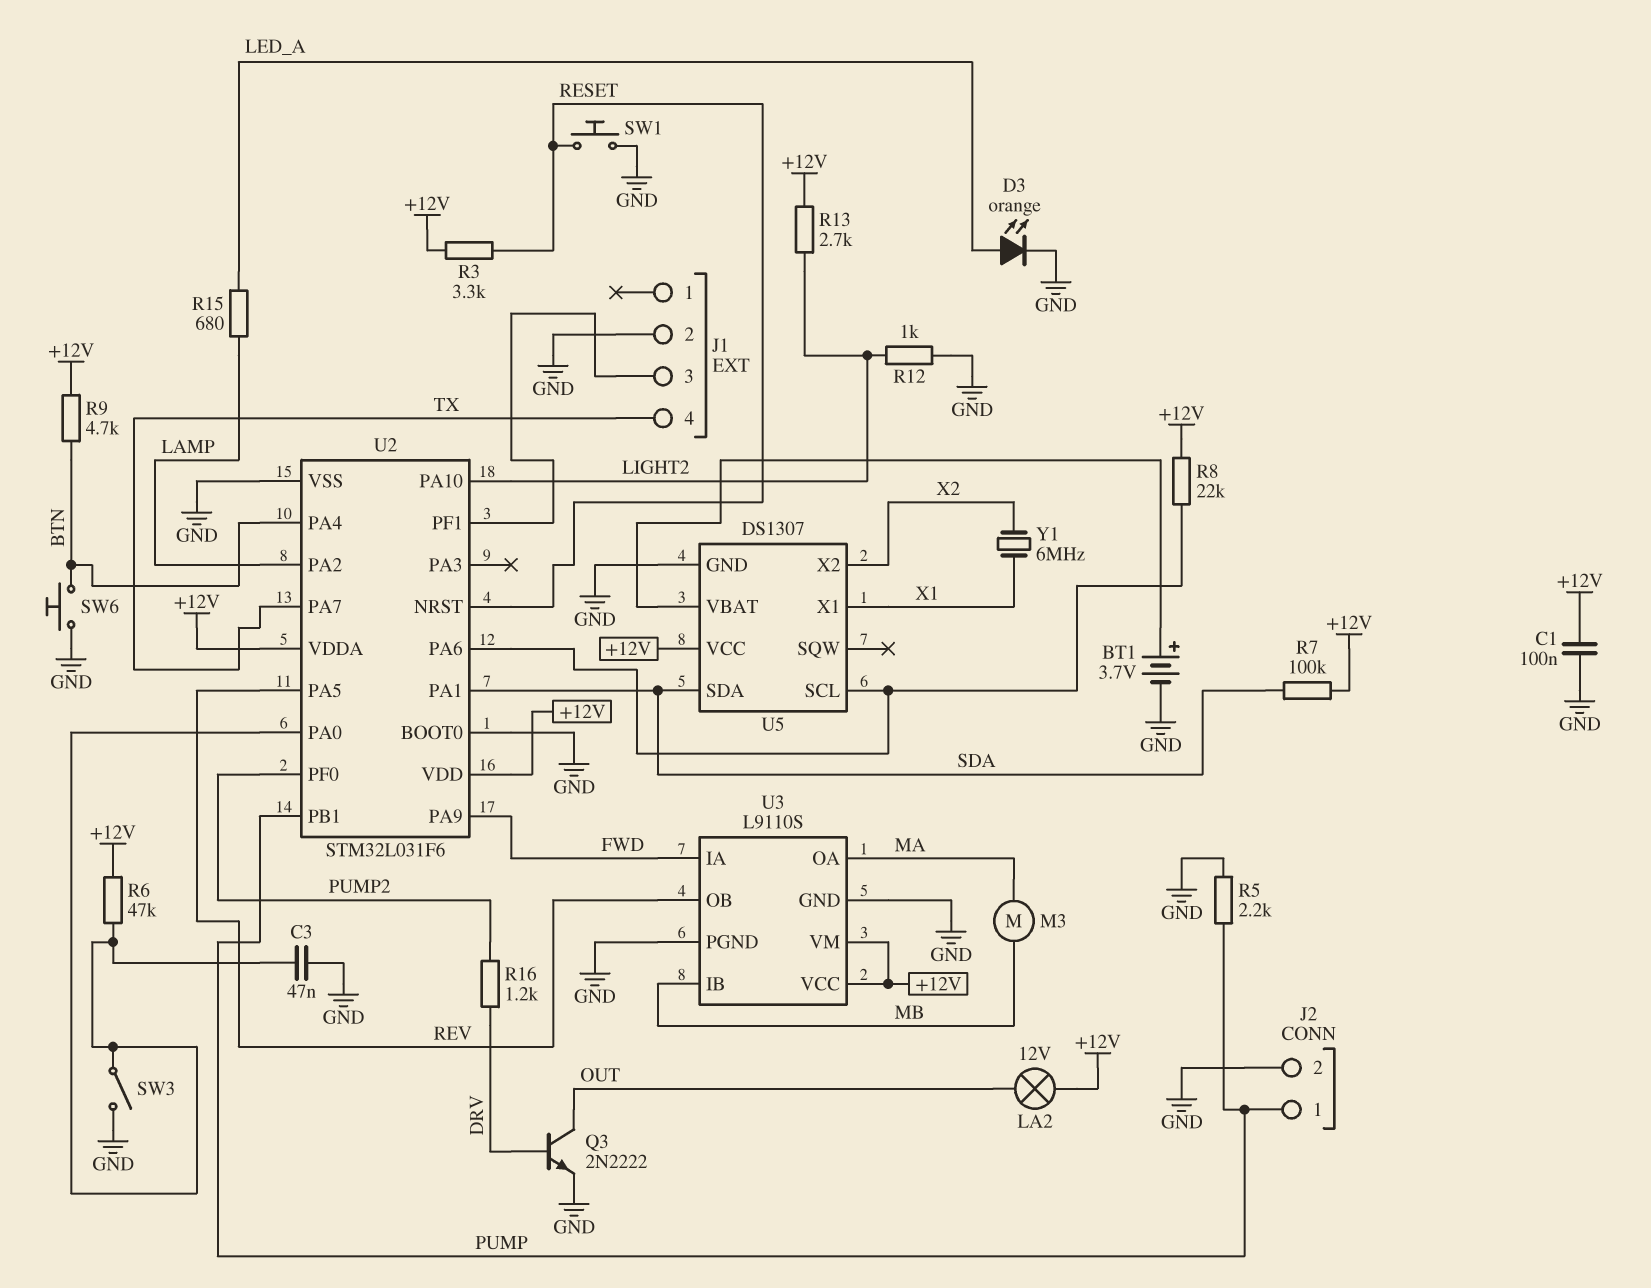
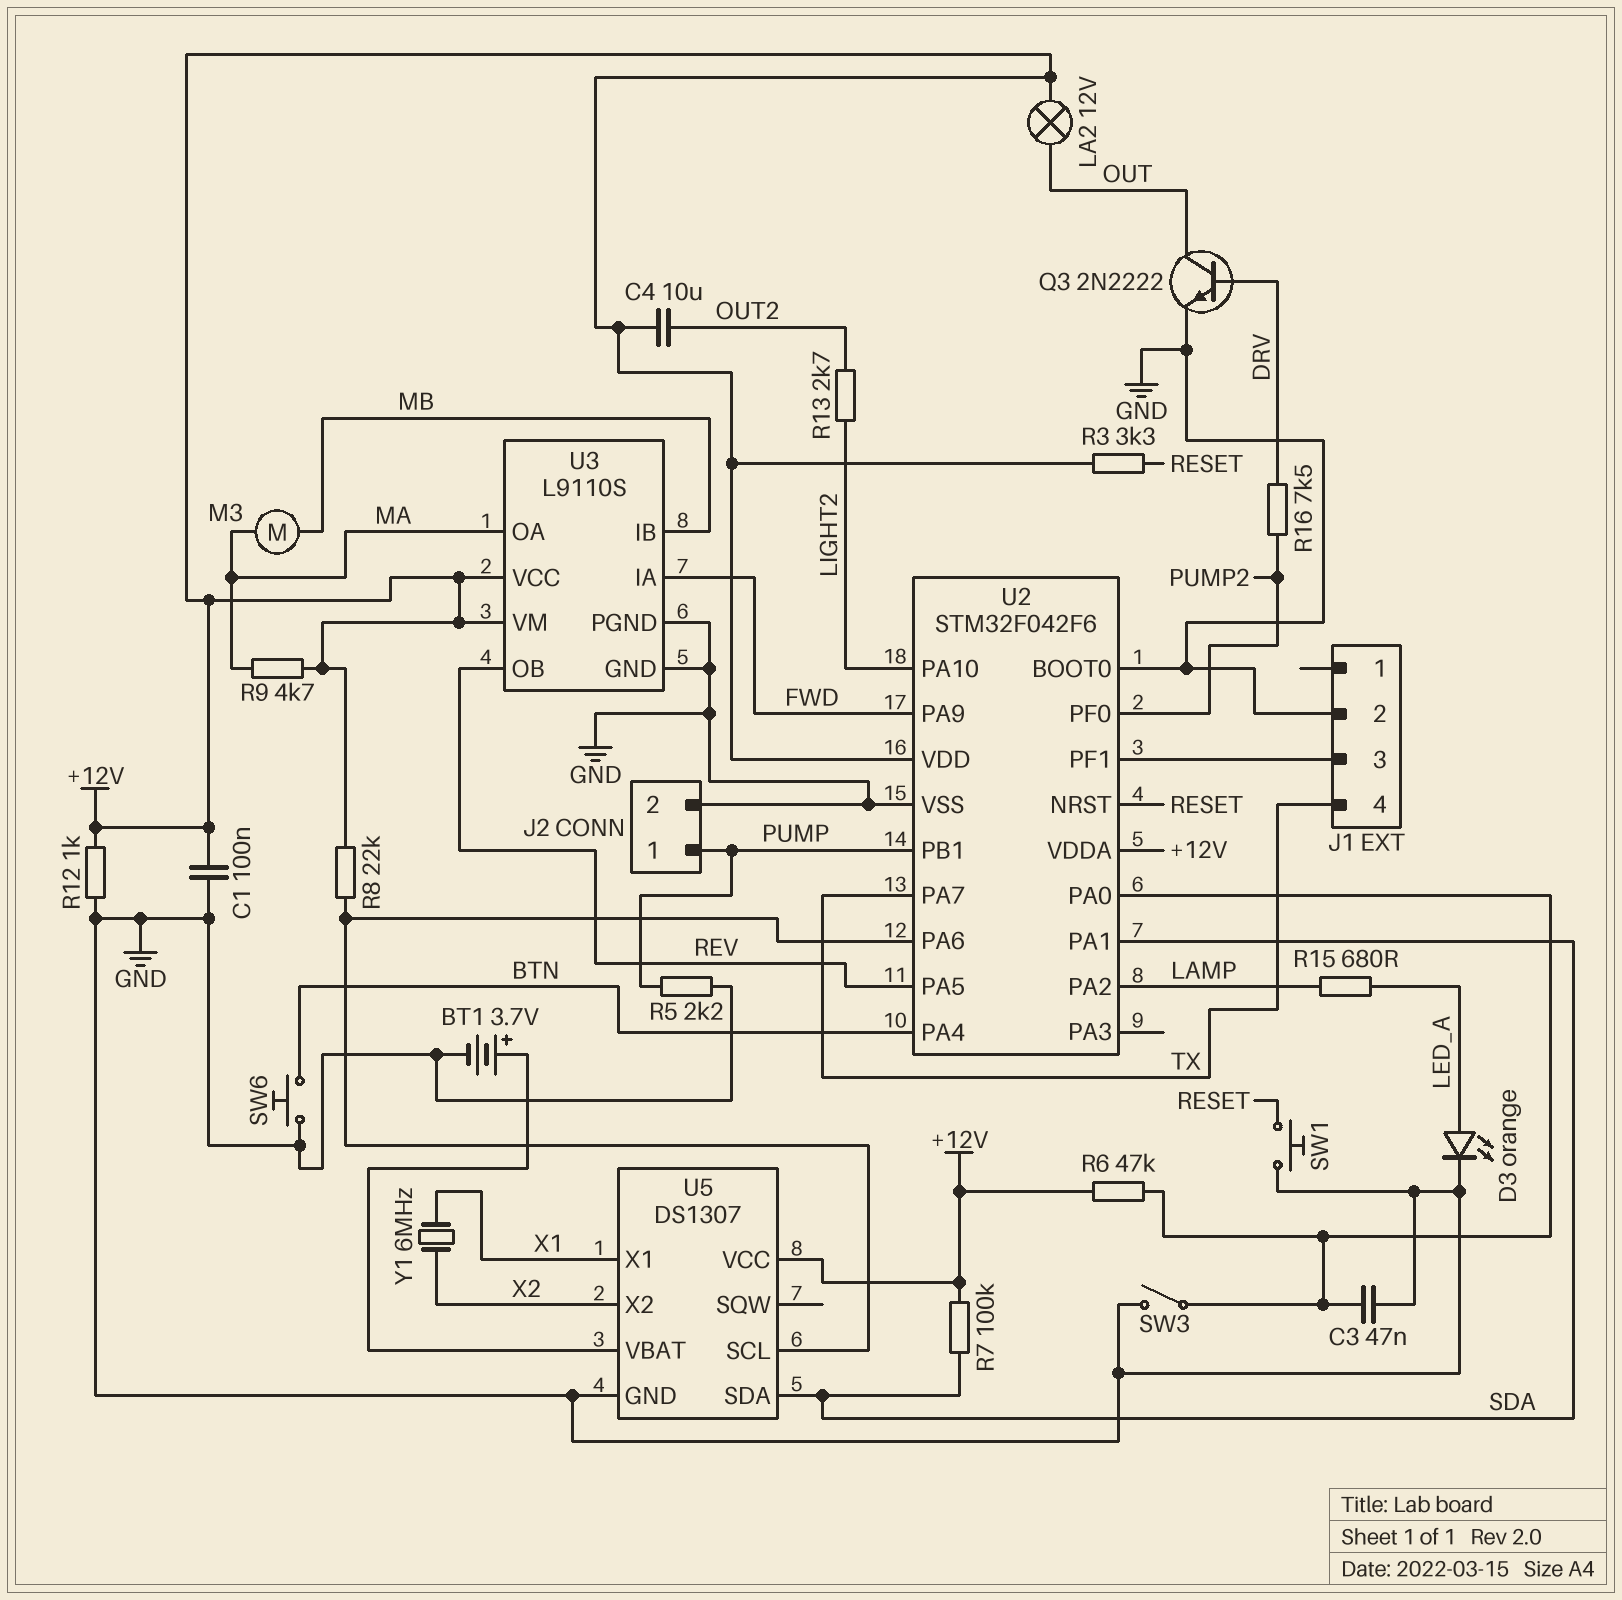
C4: none -> 10uF (+12V, OUT2)
R9: 4.7k (+12V, BTN) -> 4.7k (+12V, MA)
R12: 1k (GND, LIGHT2) -> 1k (+12V, GND)
R13: 2.7k (+12V, LIGHT2) -> 2.7k (LIGHT2, OUT2)
R16: 1.2k (DRV, PUMP2) -> 7.5k (DRV, PUMP2)
U2: STM32L031F6 -> STM32F042F6

